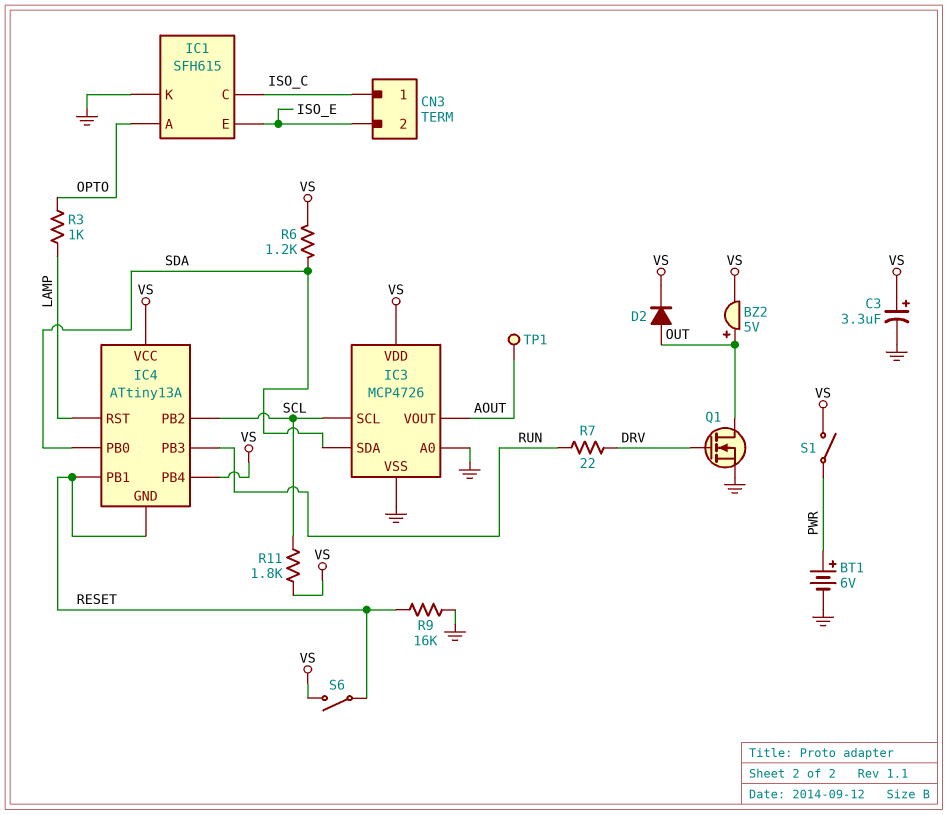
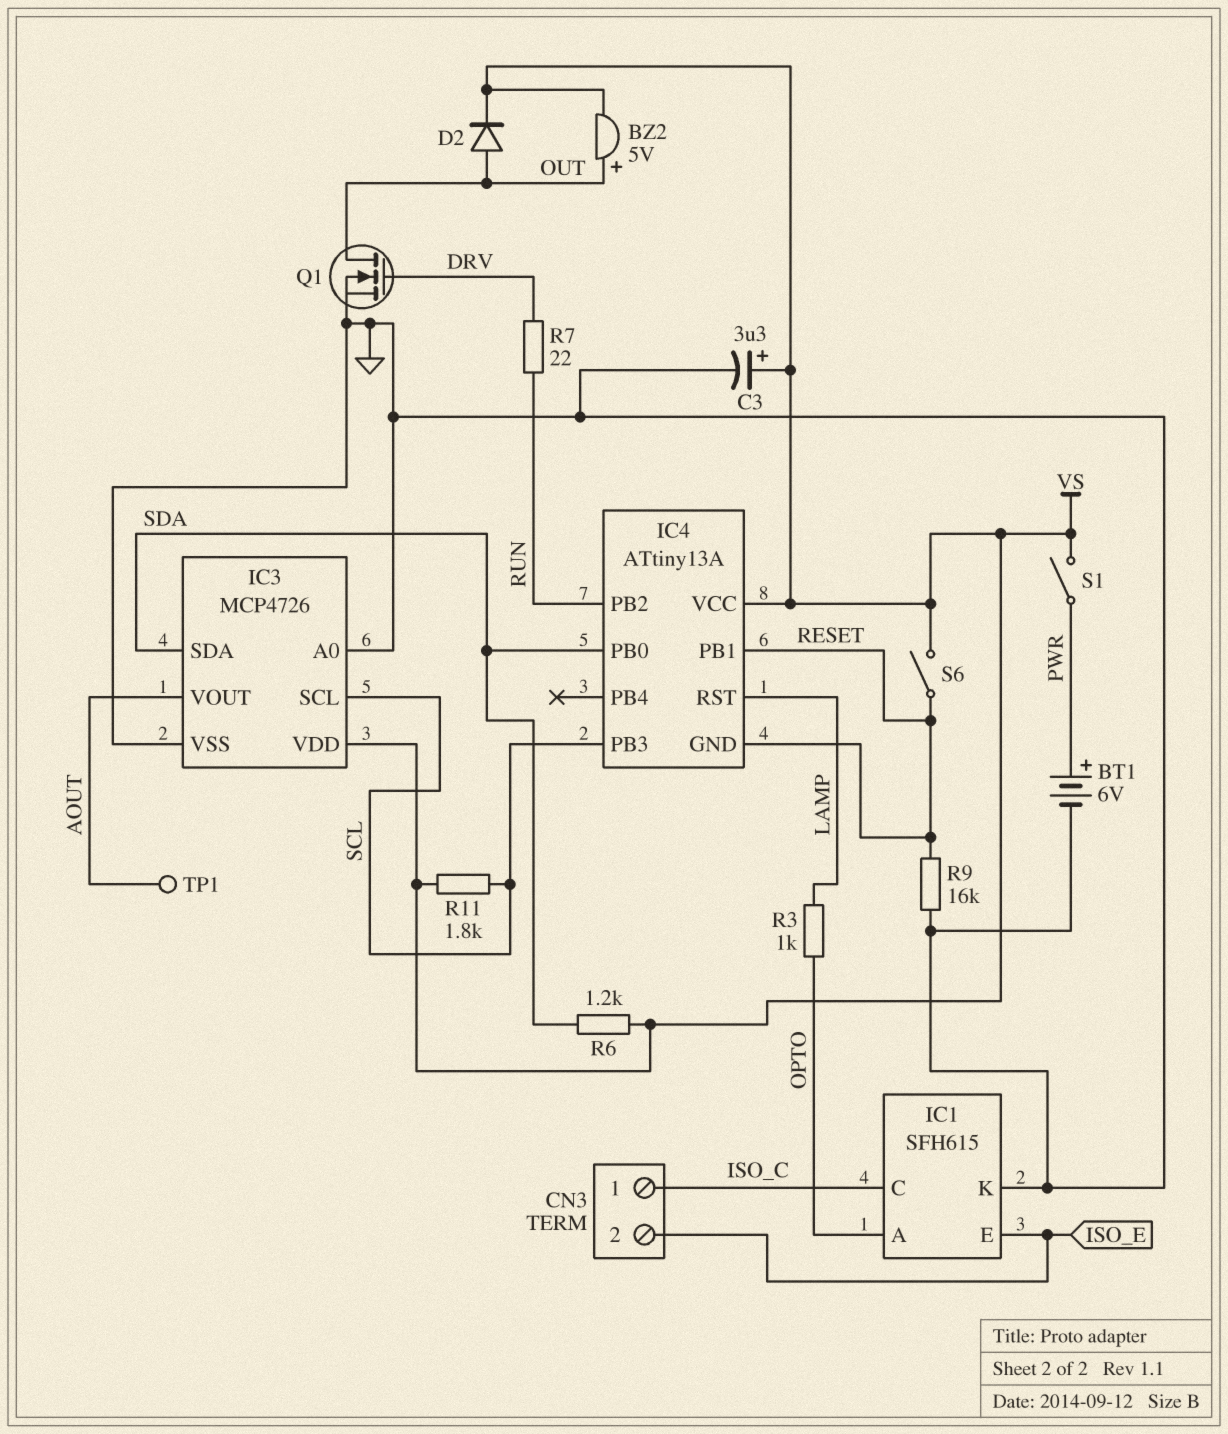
IC4 pin PB2: SCL -> RUN
IC4 pin PB3: RUN -> SCL
IC4 pin PB4: VS -> none

